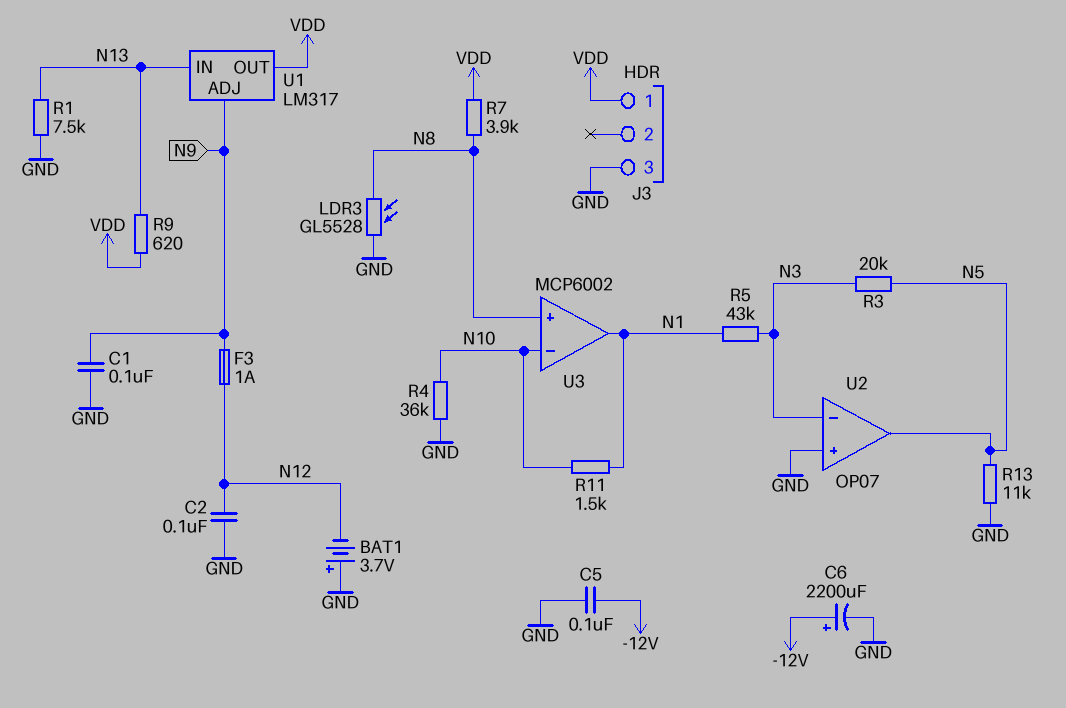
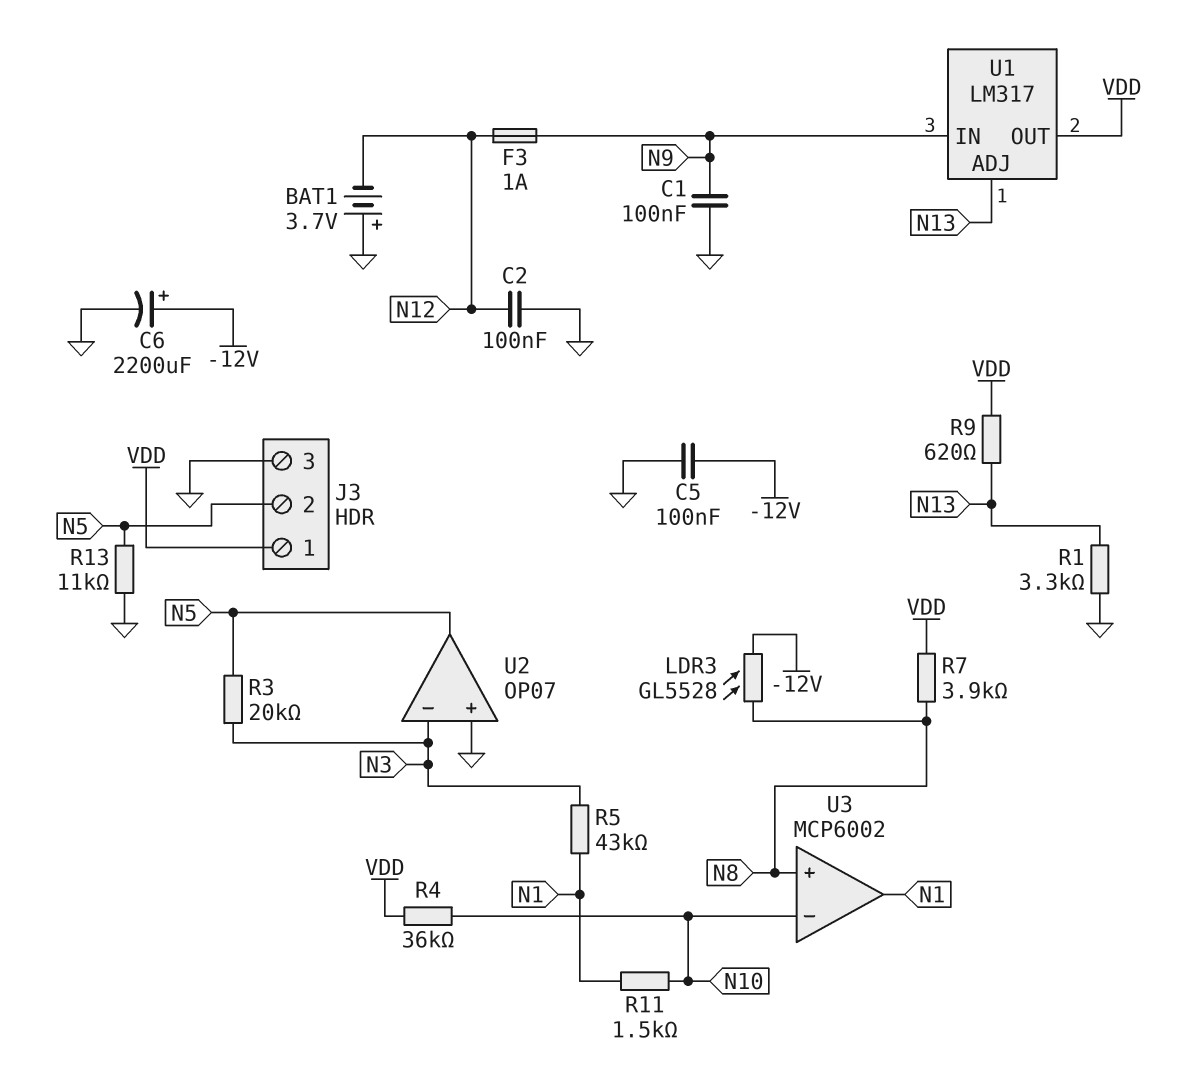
J3 pin 2: none -> N5
LDR3: GL5528 (GND, N8) -> GL5528 (-12V, N8)
R1: 7.5k (GND, N13) -> 3.3k (GND, N13)
R4: 36k (GND, N10) -> 36k (N10, VDD)
U1 pin ADJ: N9 -> N13
U1 pin IN: N13 -> N9

